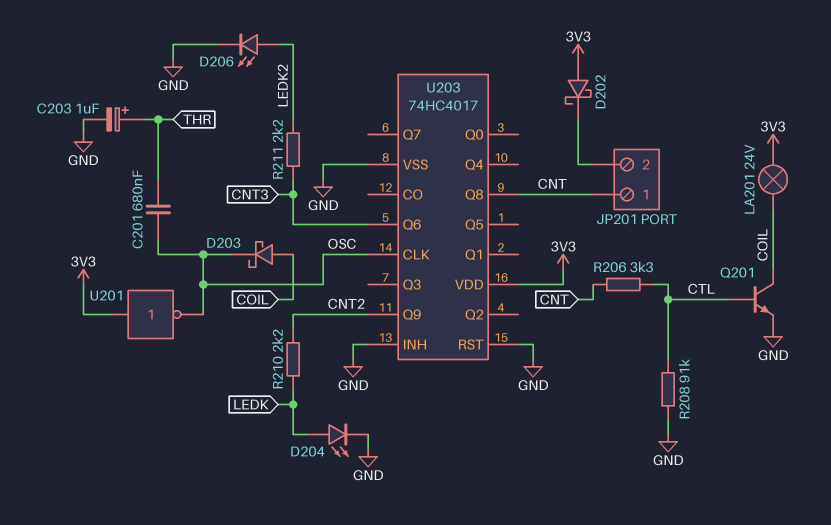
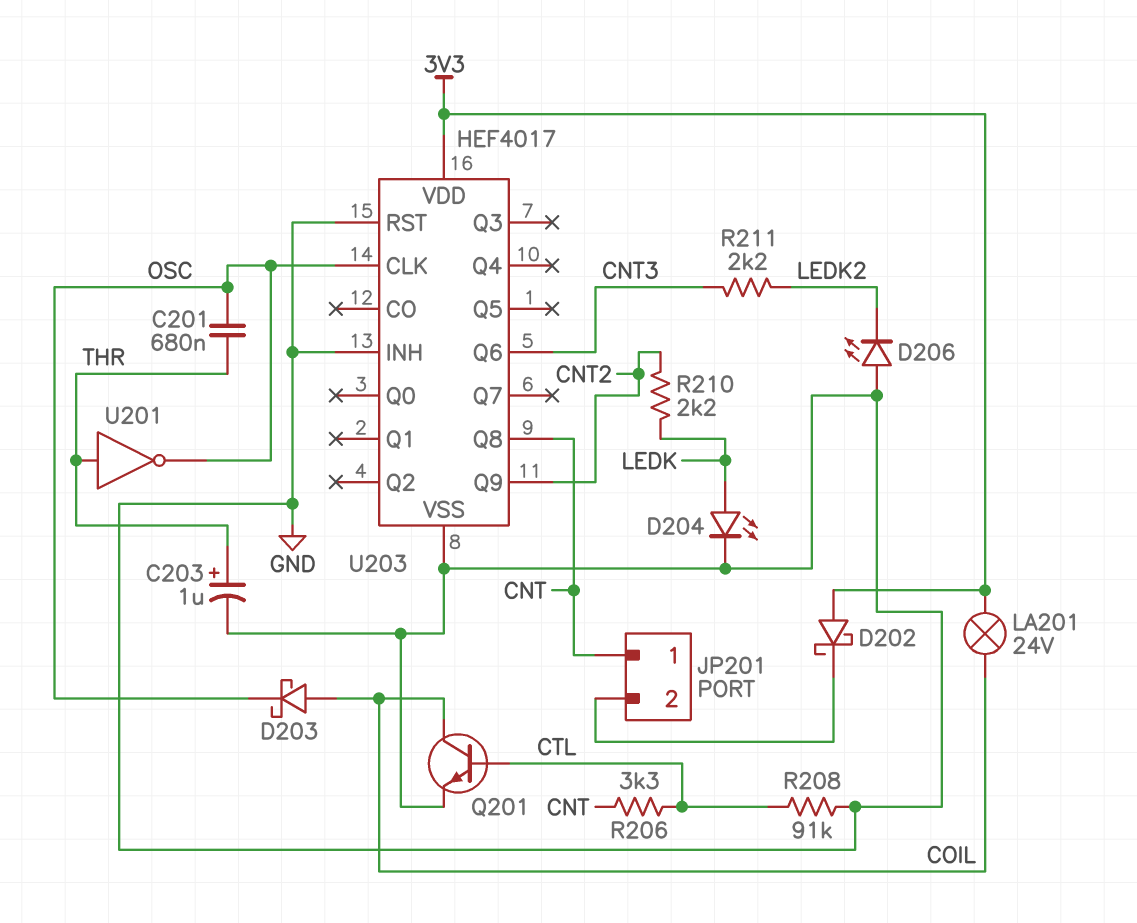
D206: LED (A LEDK2, K GND) -> LED (A GND, K LEDK2)
U201: NOT (in 3V3, out OSC) -> NOT (in THR, out OSC)
U203: 74HC4017 -> HEF4017

